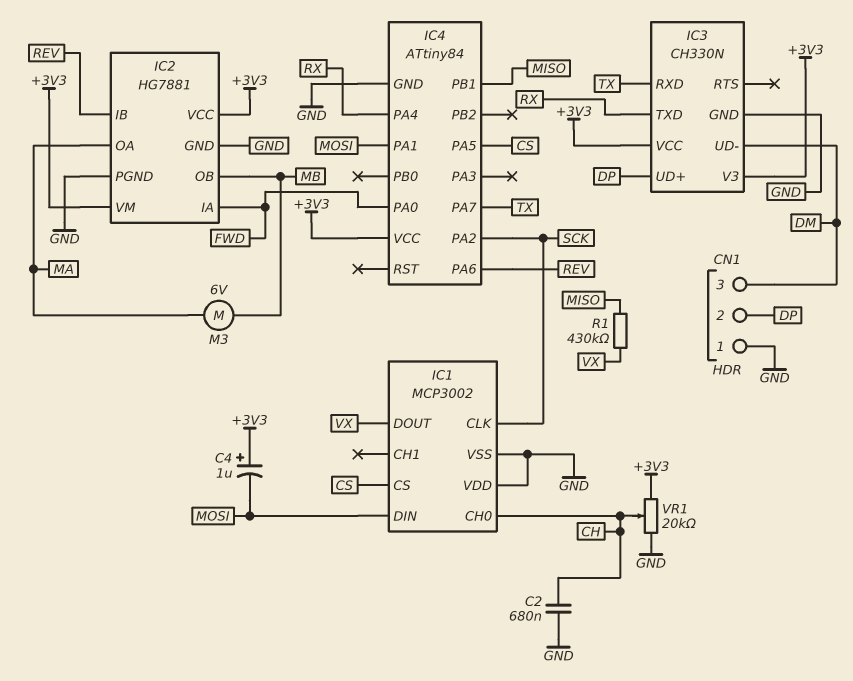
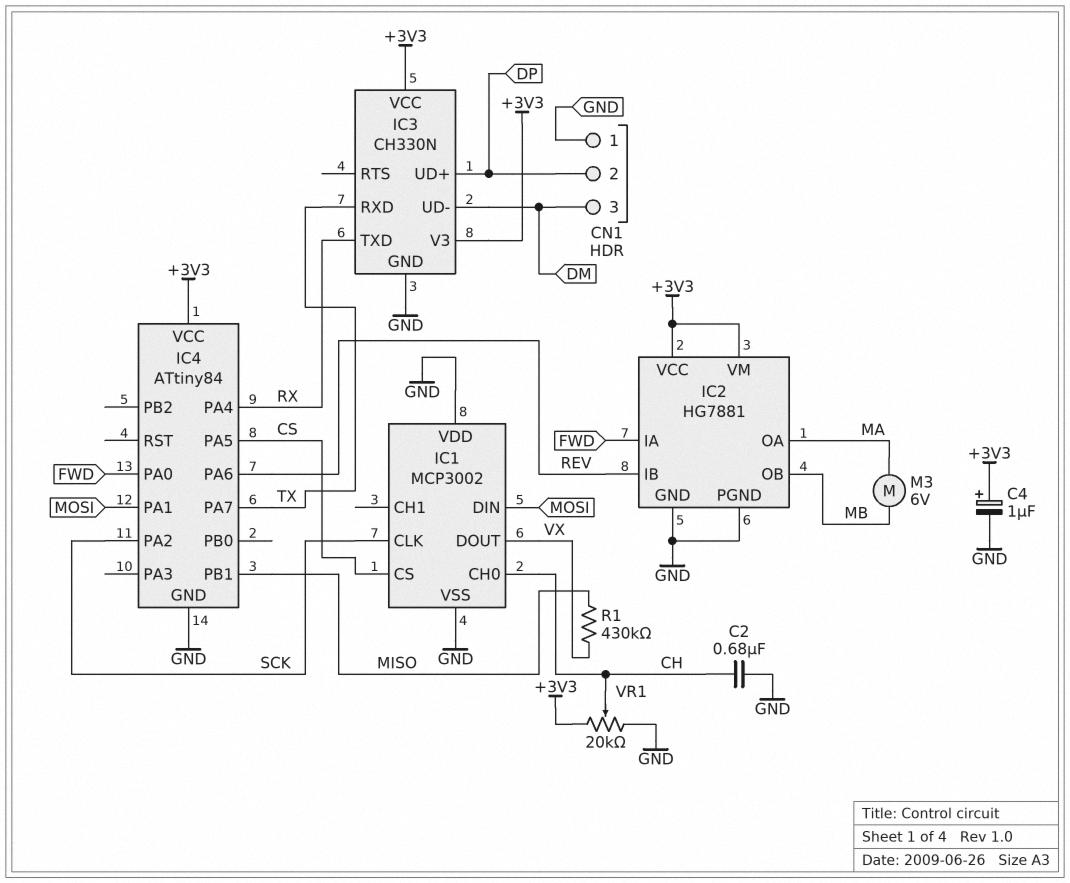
C4: 1uF (plus +3V3, minus MOSI) -> 1uF (plus +3V3, minus GND)

